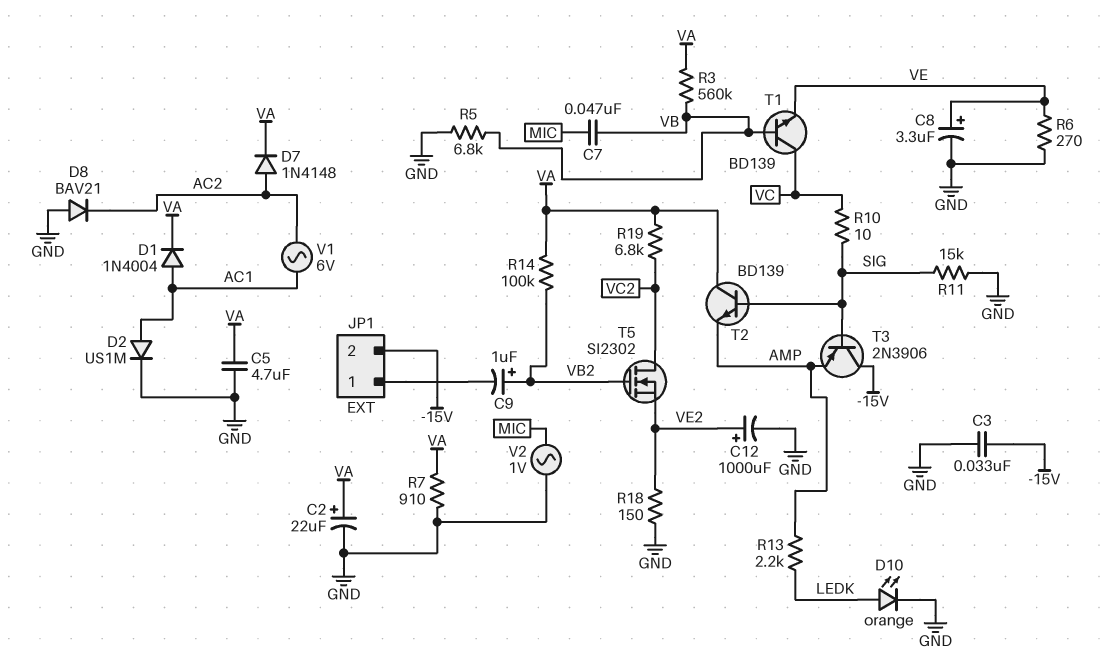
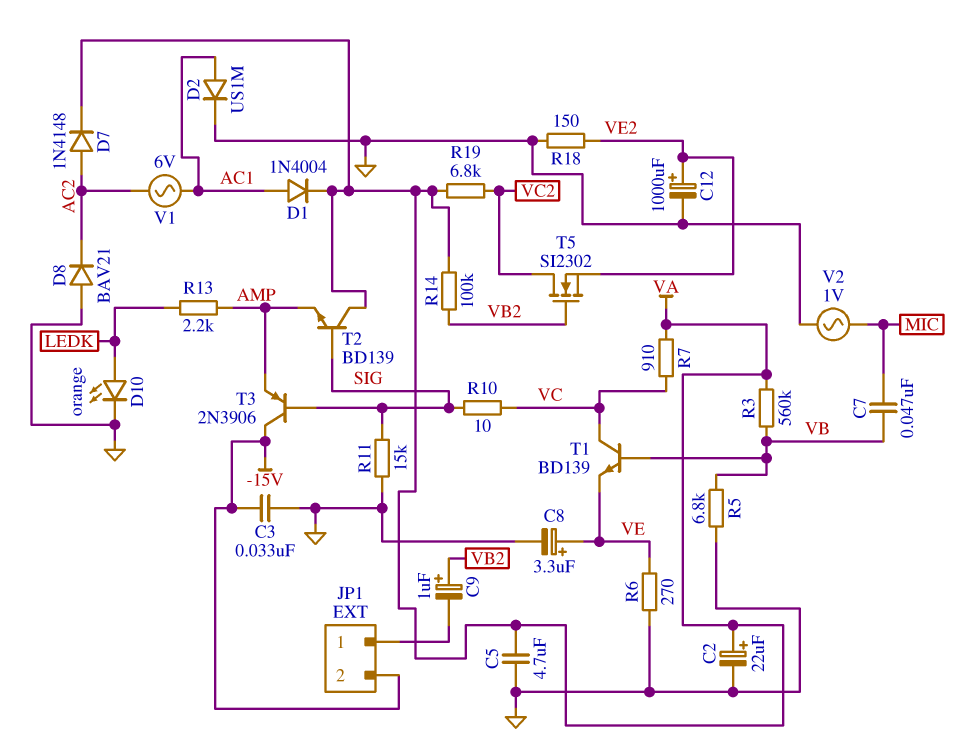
R7: 910 (GND, VA) -> 910 (VA, VC)

